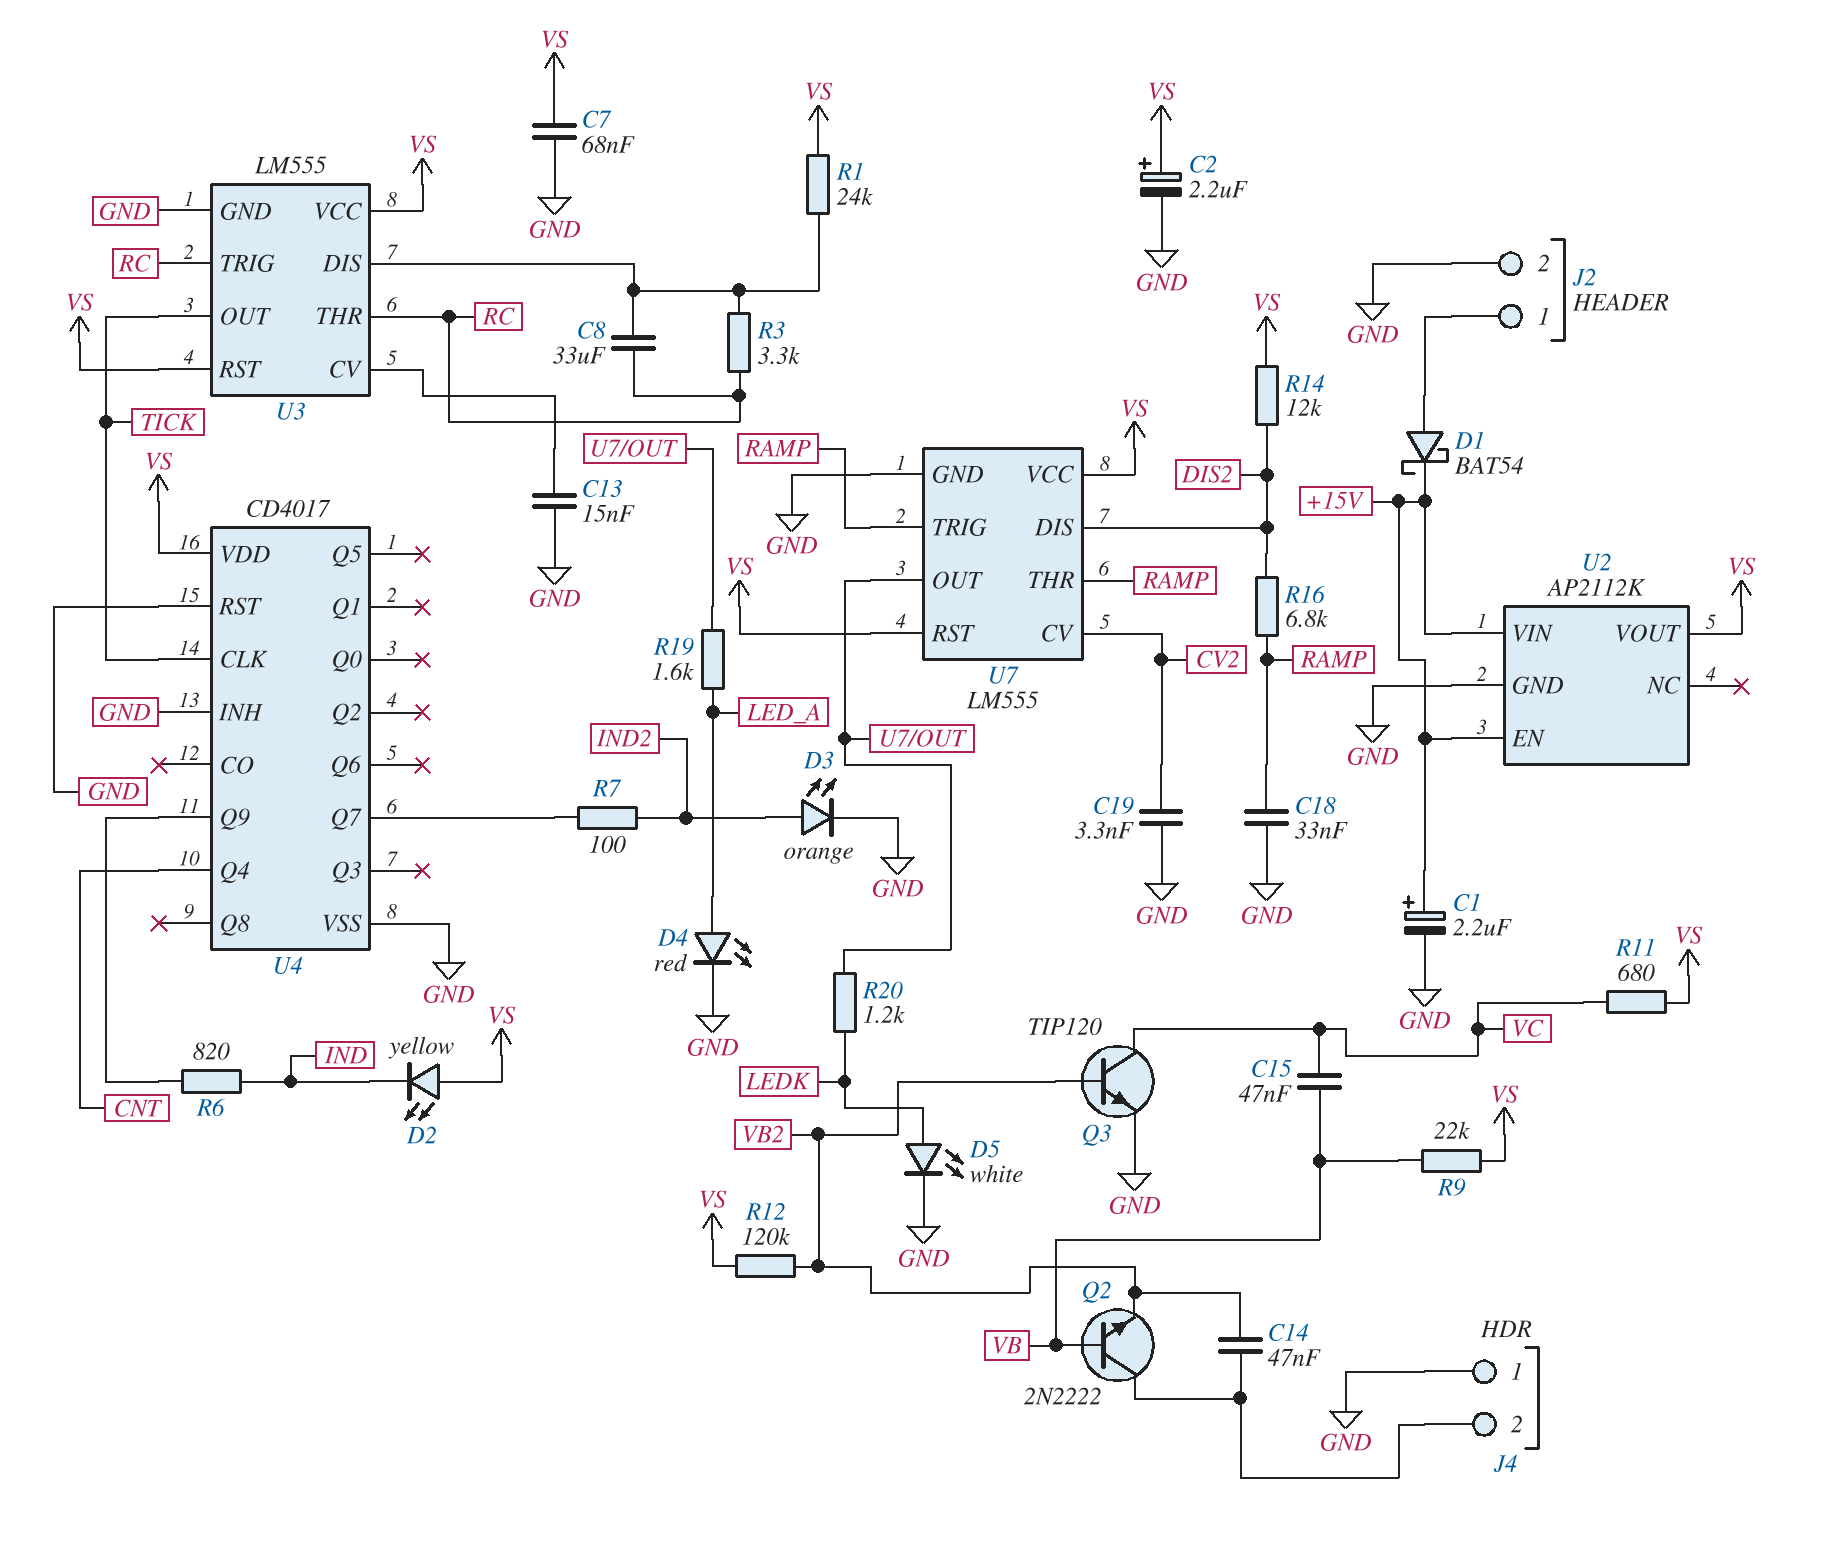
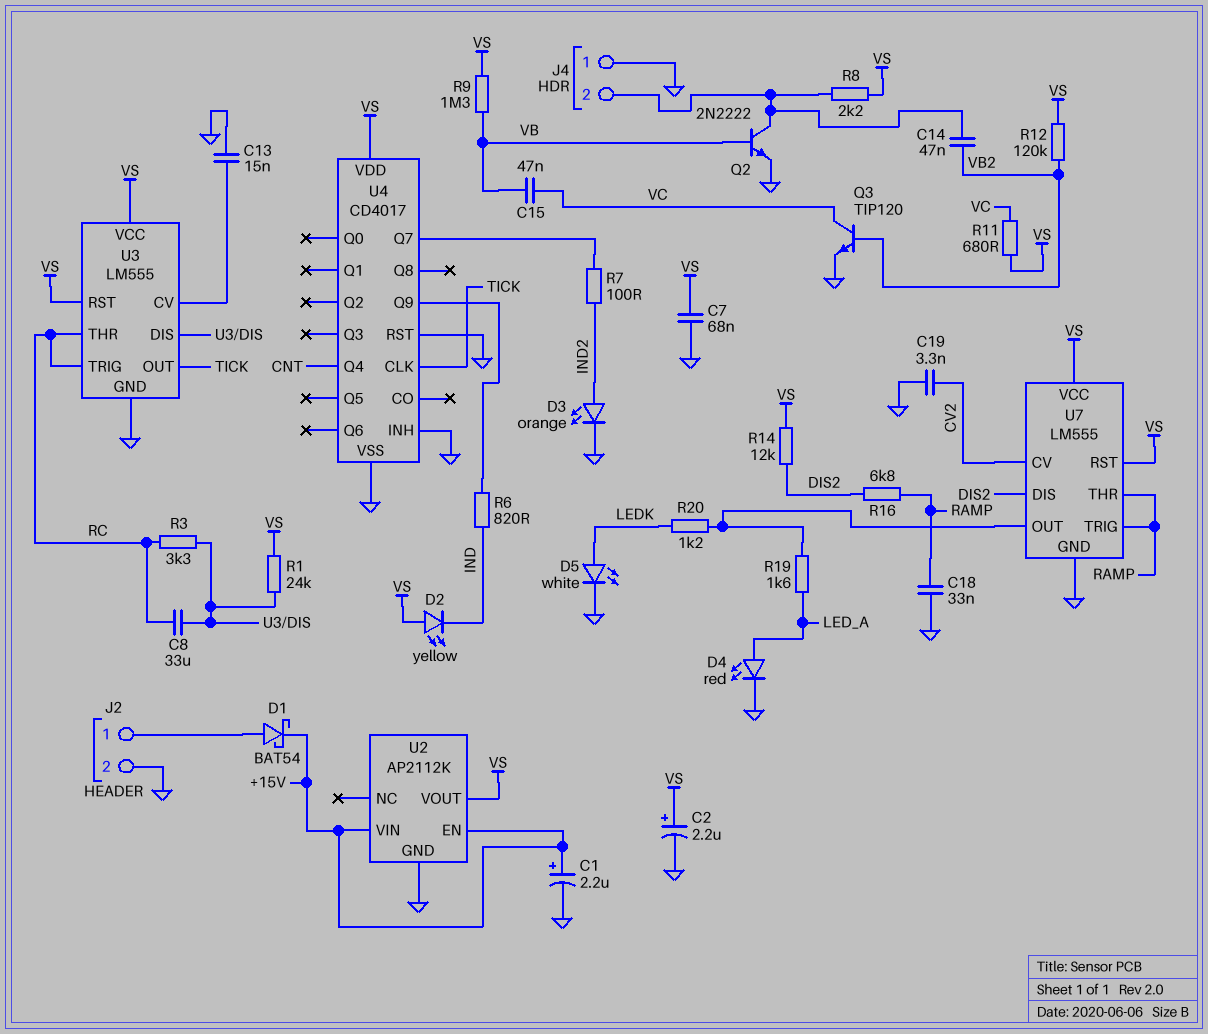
Q2: NPN 2N2222 (B VB, C J4/2, E VB2) -> NPN 2N2222 (B VB, C J4/2, E GND)
R8: none -> 2.2k (J4/2, VS)
R9: 22k (VB, VS) -> 1.3M (VB, VS)

